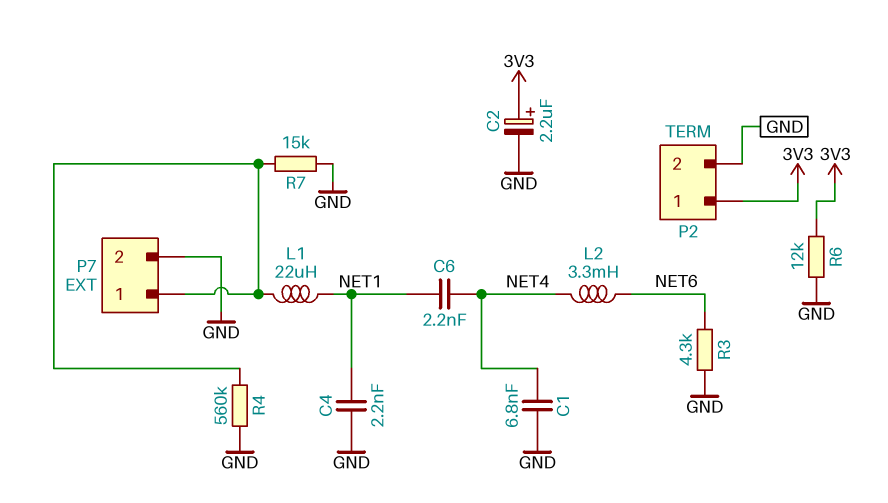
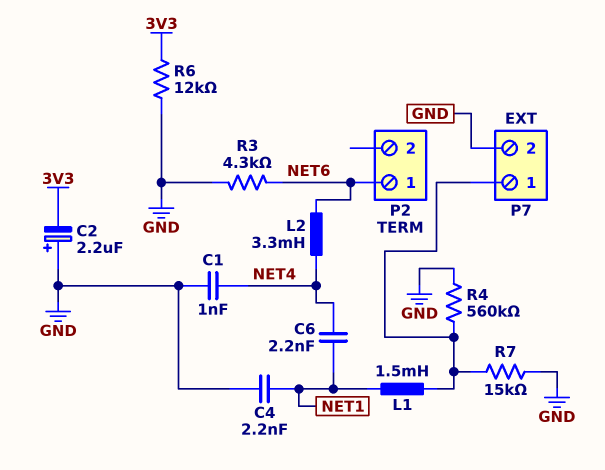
C1: 6.8nF (GND, NET4) -> 1nF (GND, NET4)
C2: 2.2uF (plus 3V3, minus GND) -> 2.2uF (plus GND, minus 3V3)
L1: 22uH (NET1, P7/1) -> 1.5mH (NET1, P7/1)
P2 pin 1: 3V3 -> NET6
P2 pin 2: GND -> none

